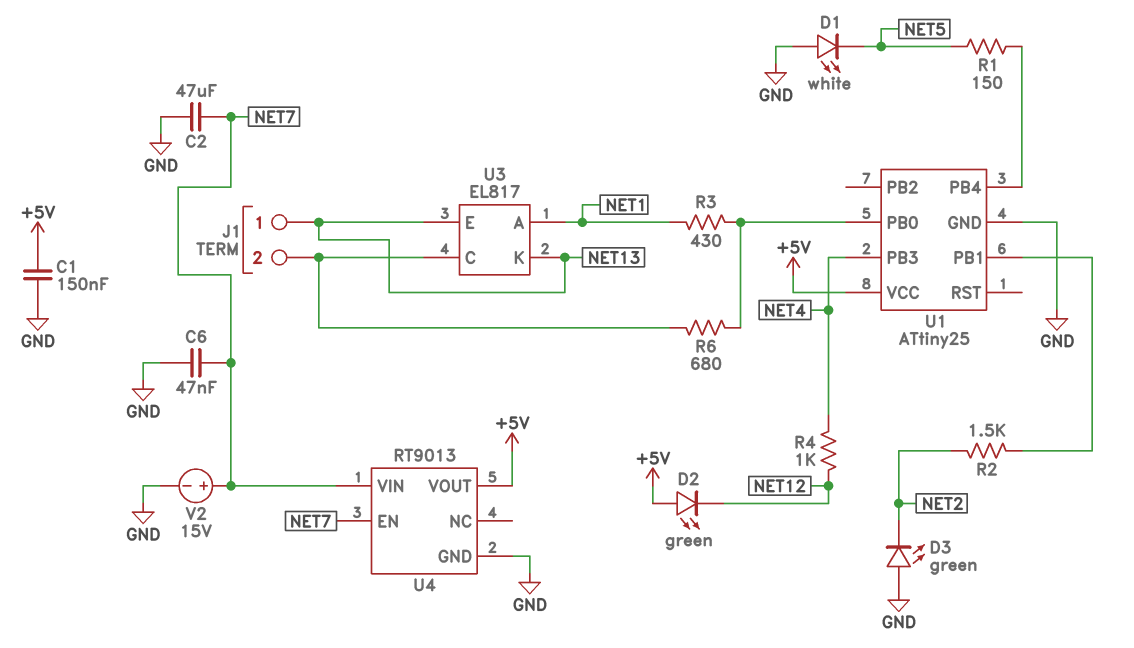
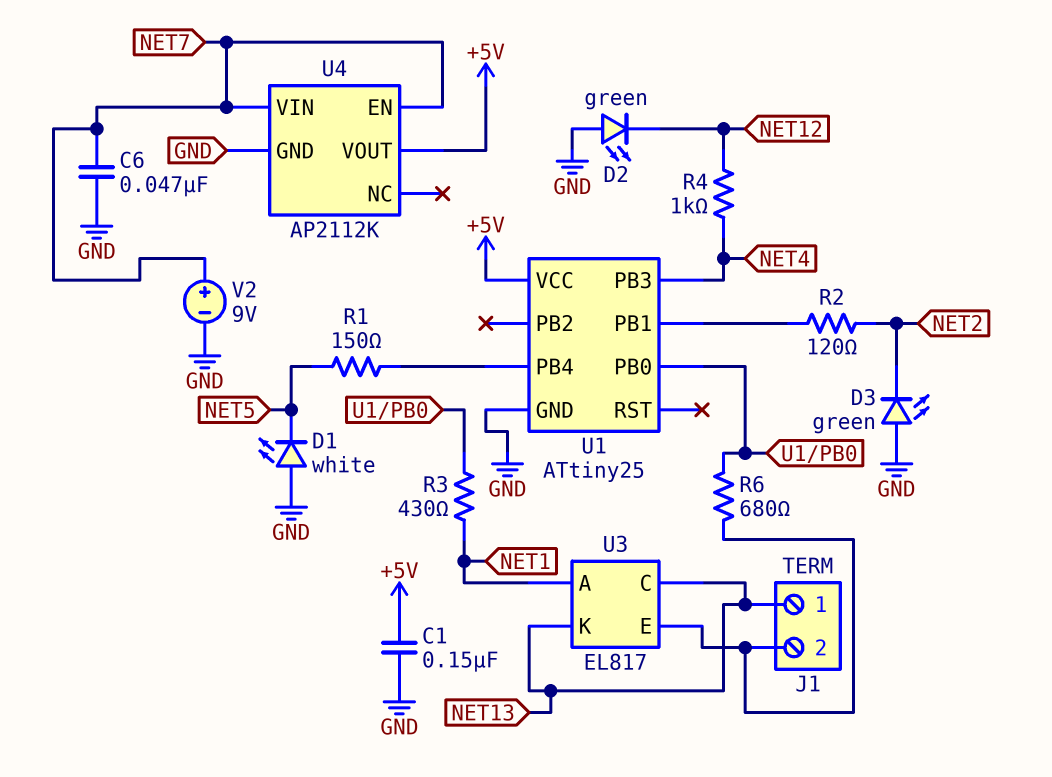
C2: 47uF (GND, NET7) -> none
D2: LED green (A +5V, K NET12) -> LED green (A GND, K NET12)
R2: 1.5k (NET2, U1/PB1) -> 120 (NET2, U1/PB1)
U3 pin C: J1/2 -> NET13
U3 pin E: NET13 -> J1/2
U4: RT9013 -> AP2112K
V2: 15V (plus NET7, minus GND) -> 9V (plus NET7, minus GND)

